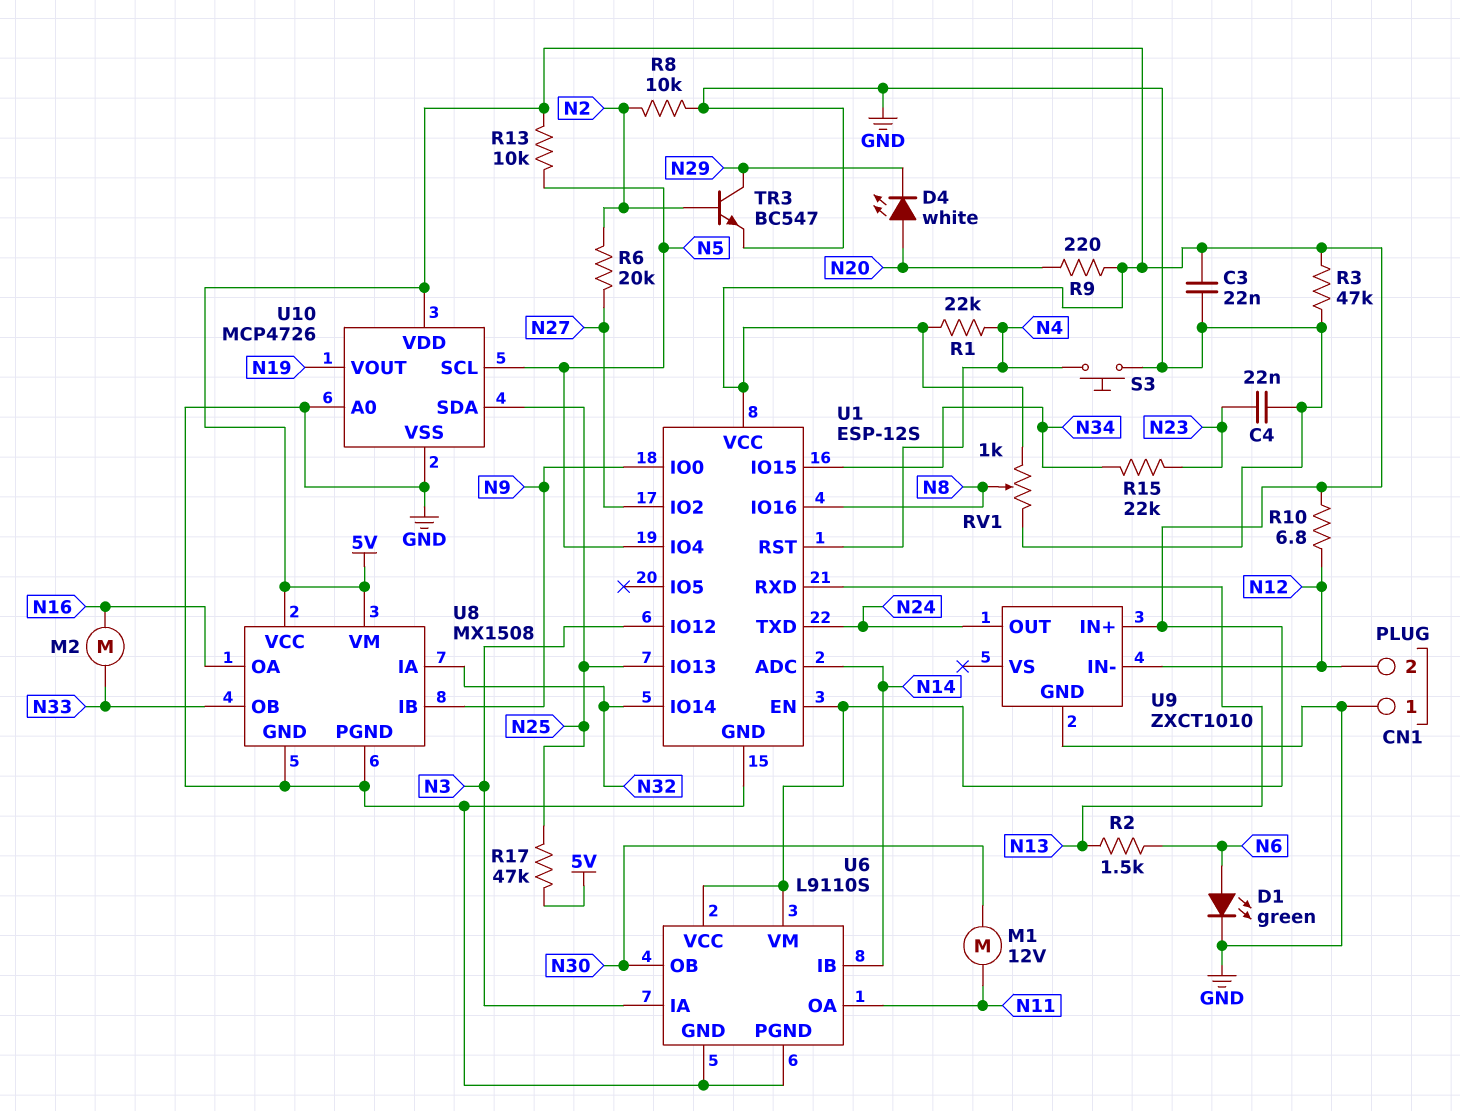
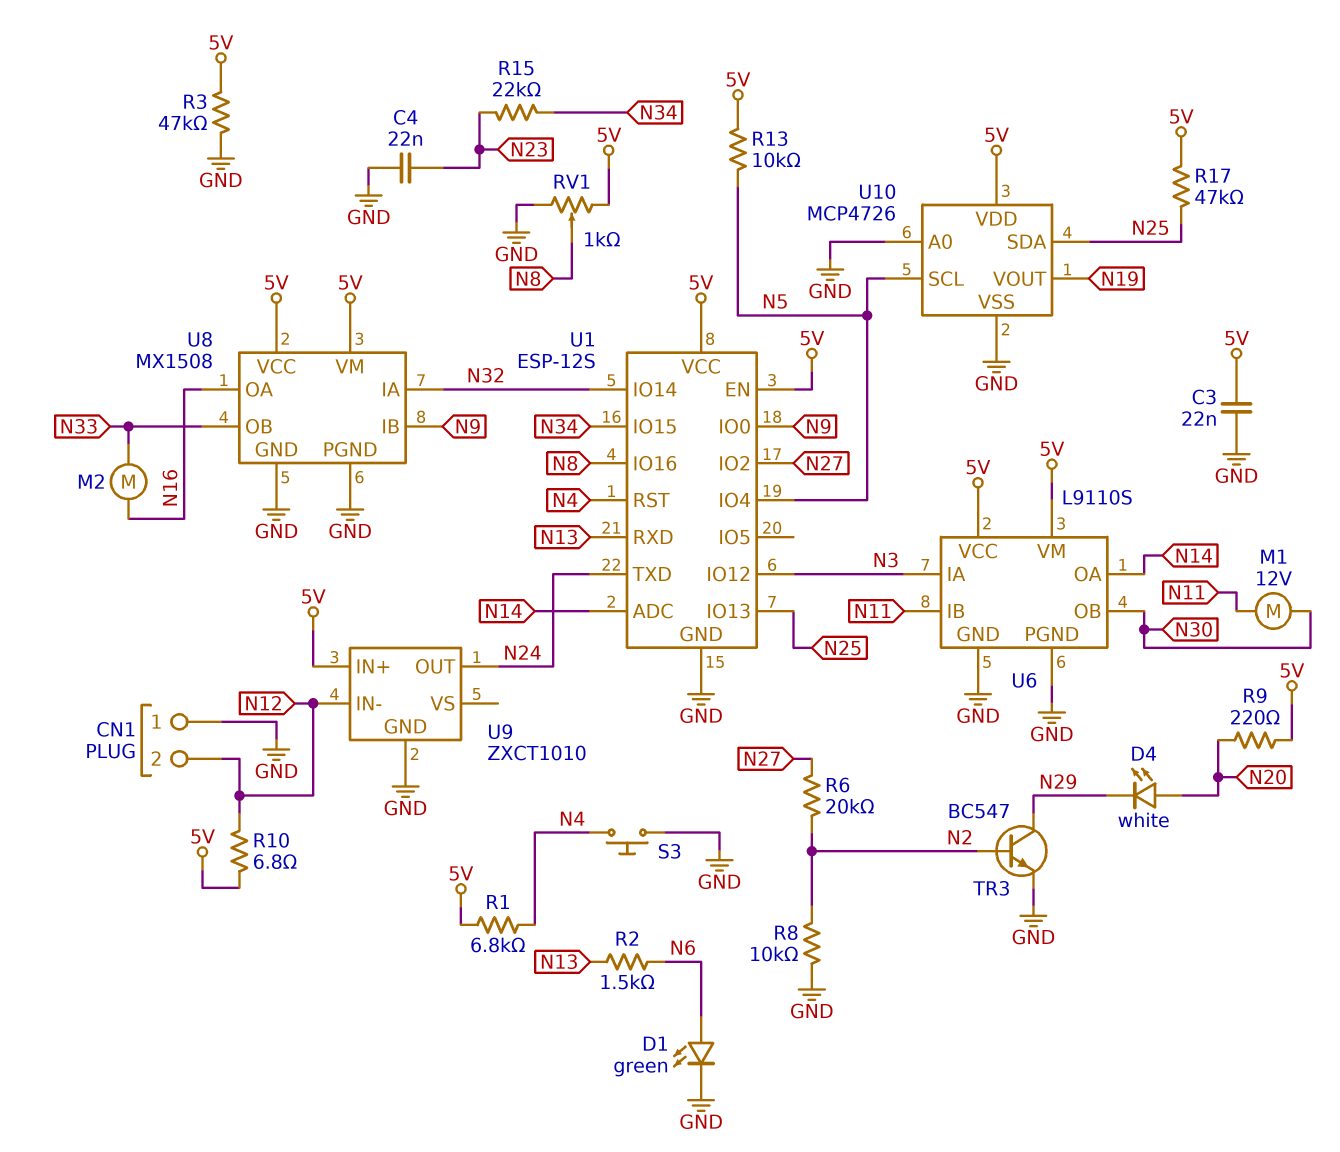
R1: 22k (5V, N4) -> 6.8k (5V, N4)
U6 pin IB: N14 -> N11
U6 pin OA: N11 -> N14

